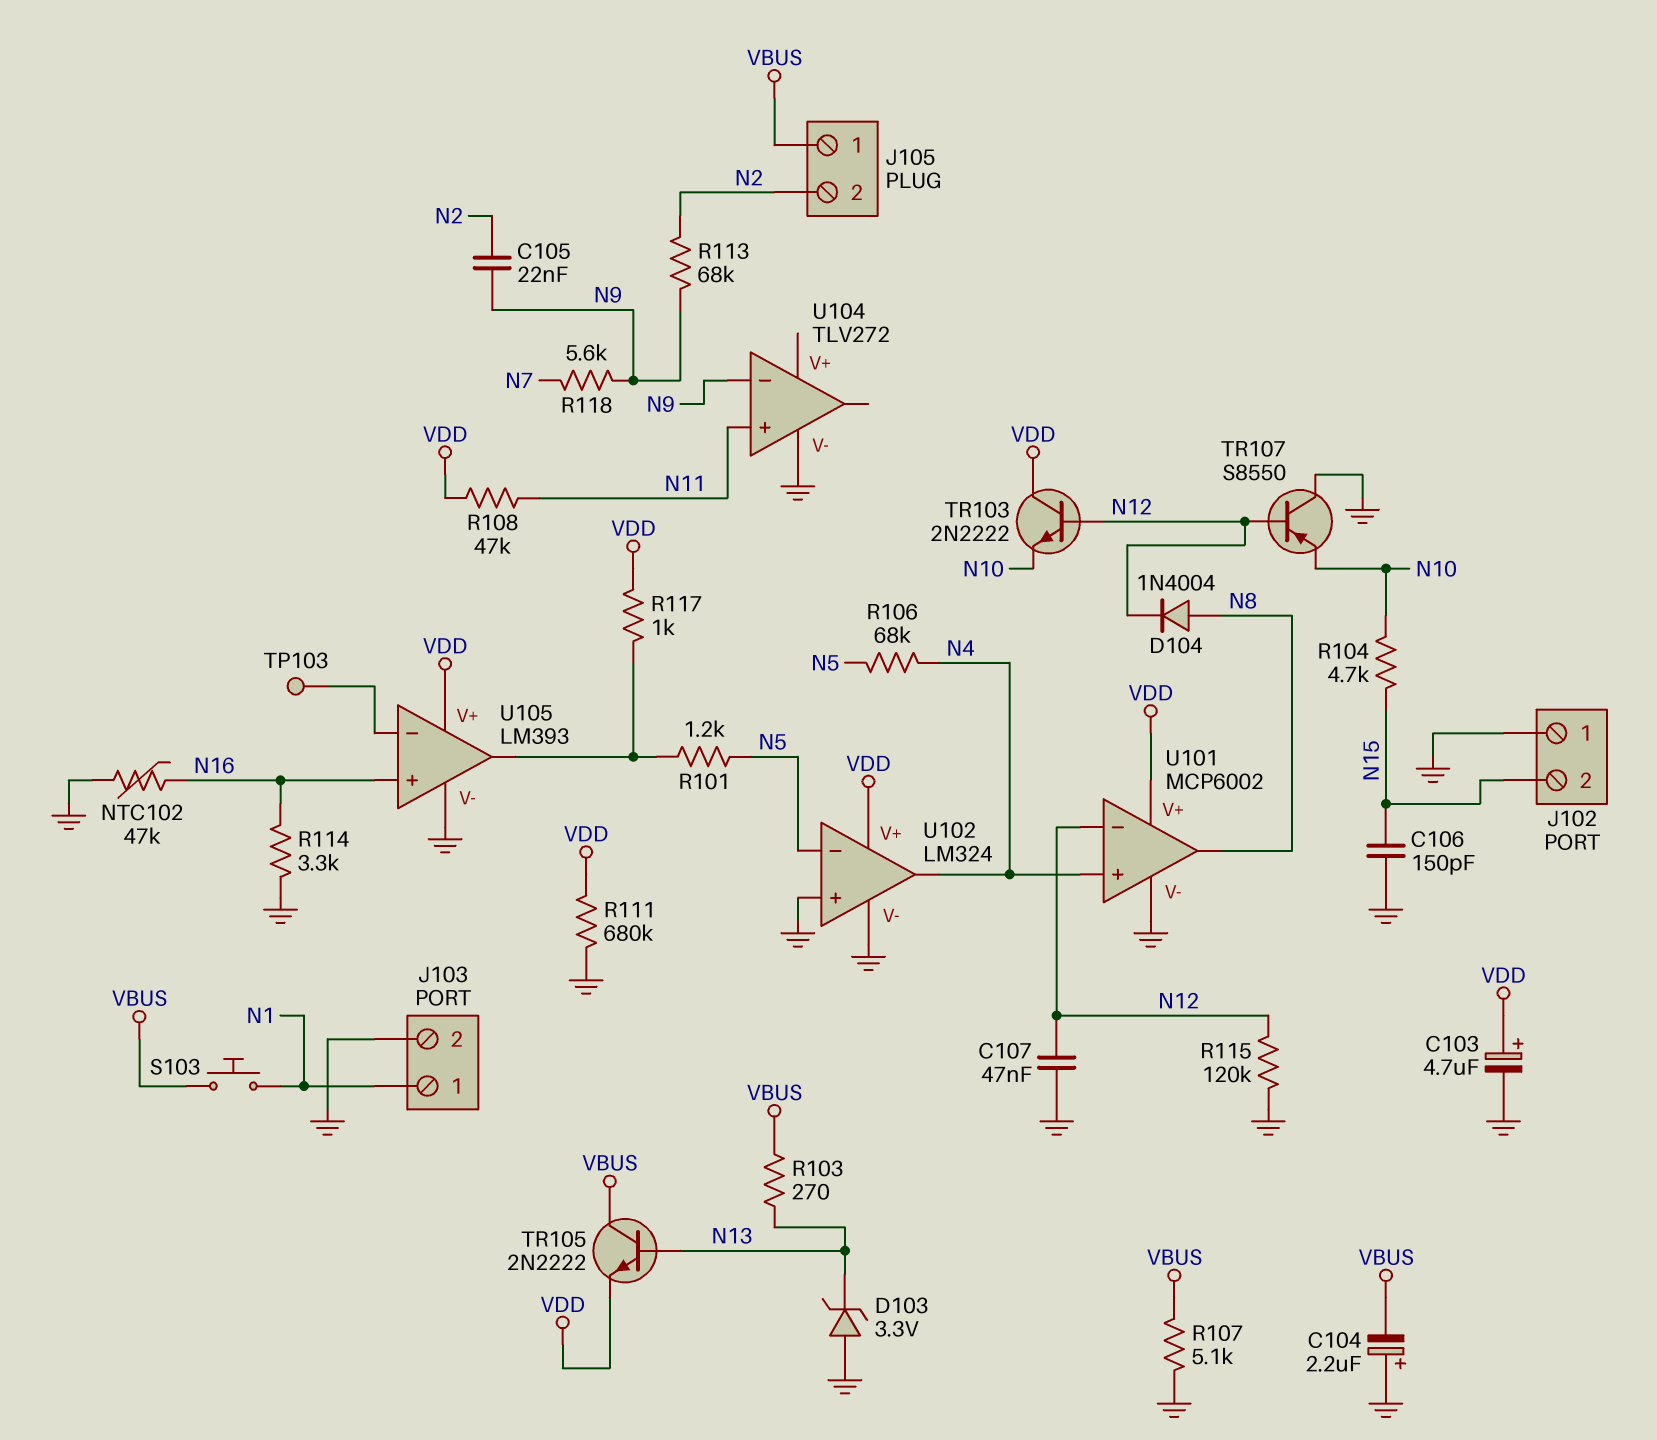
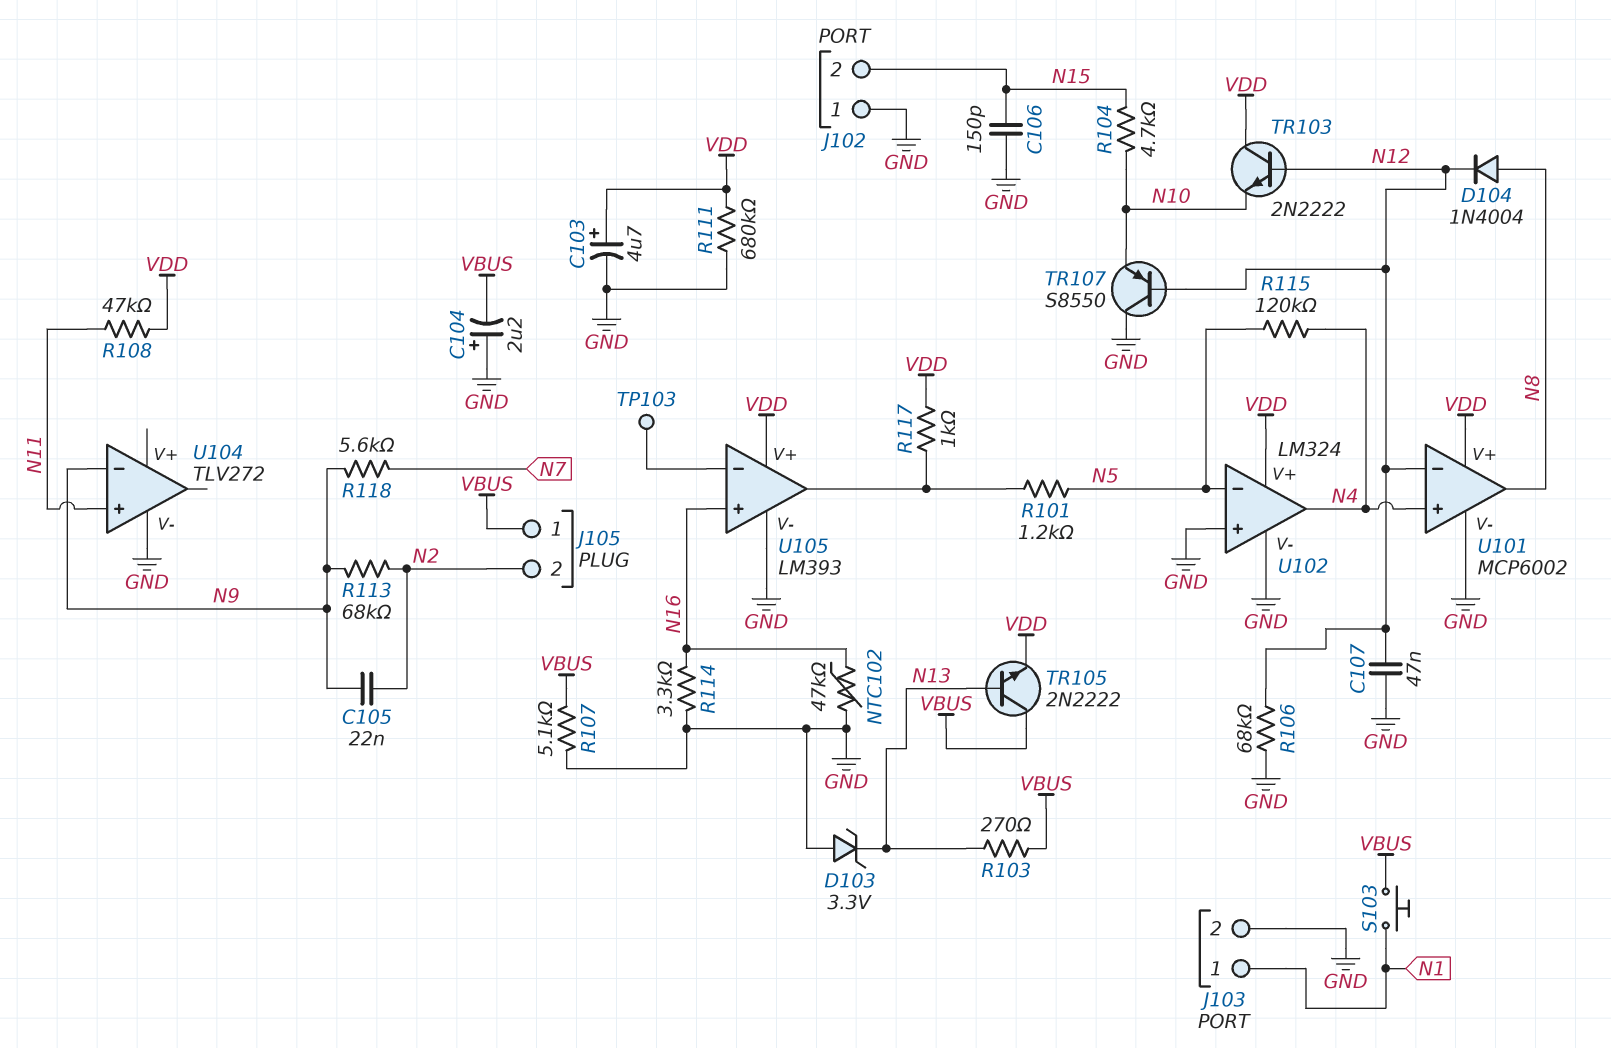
R106: 68k (N4, N5) -> 68k (GND, N12)
R115: 120k (GND, N12) -> 120k (N4, N5)

